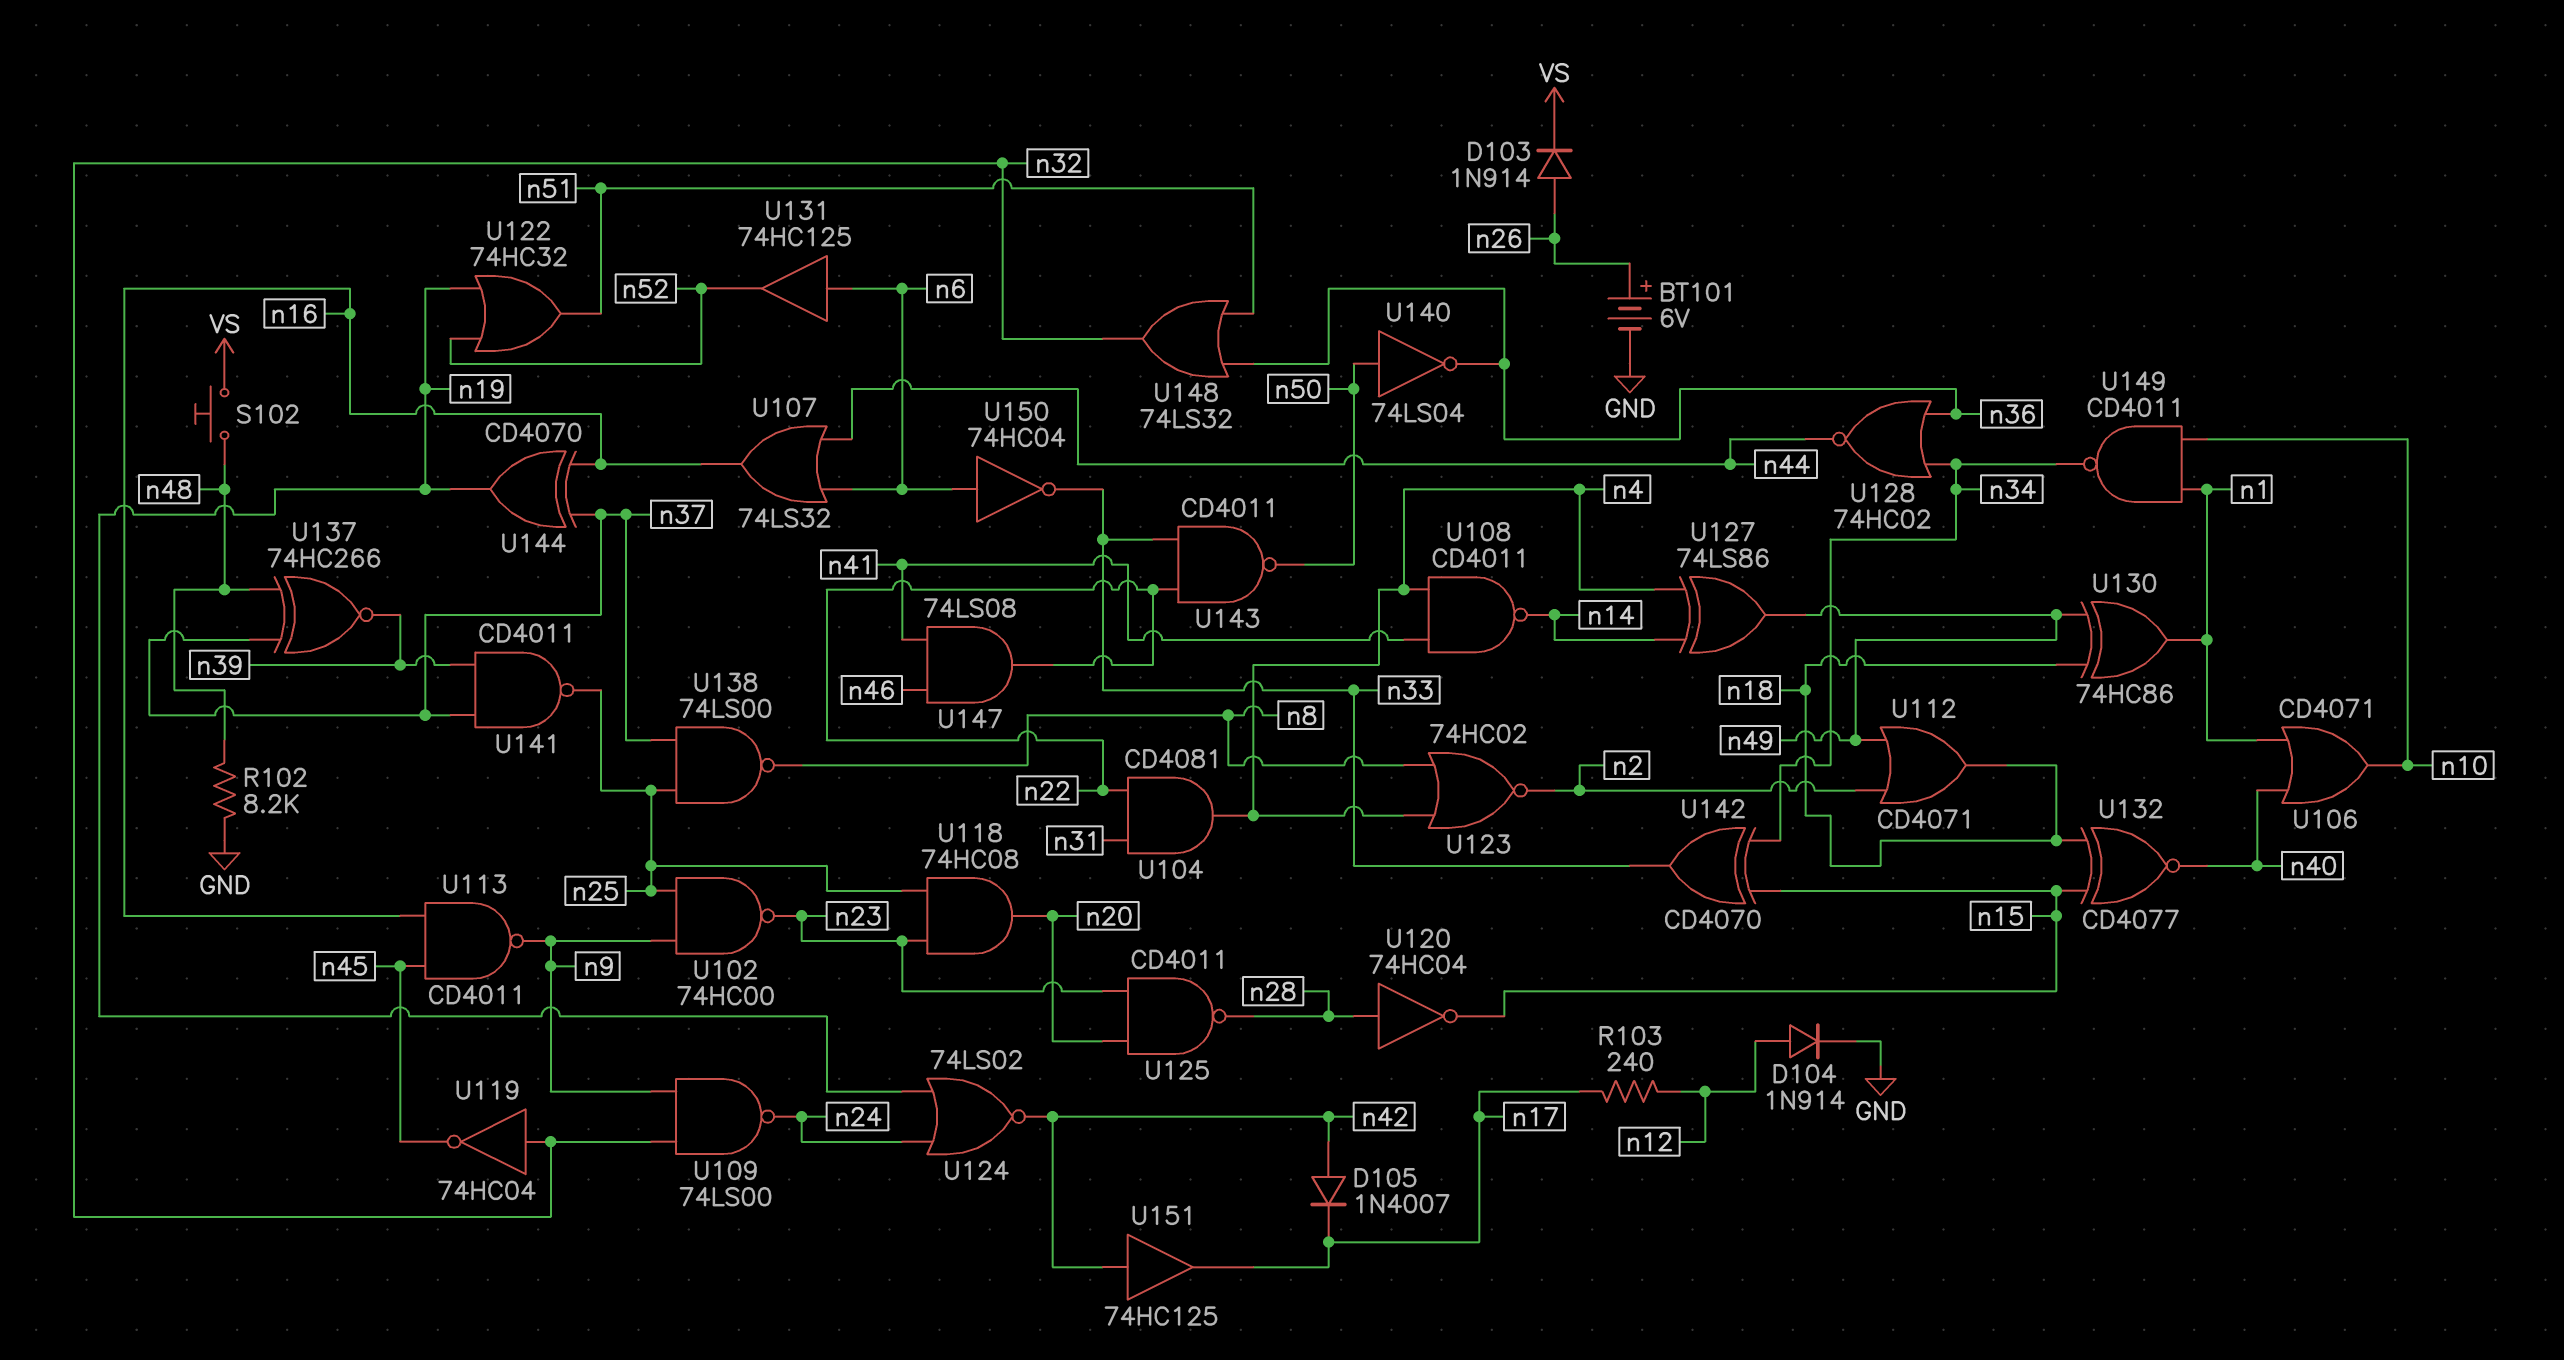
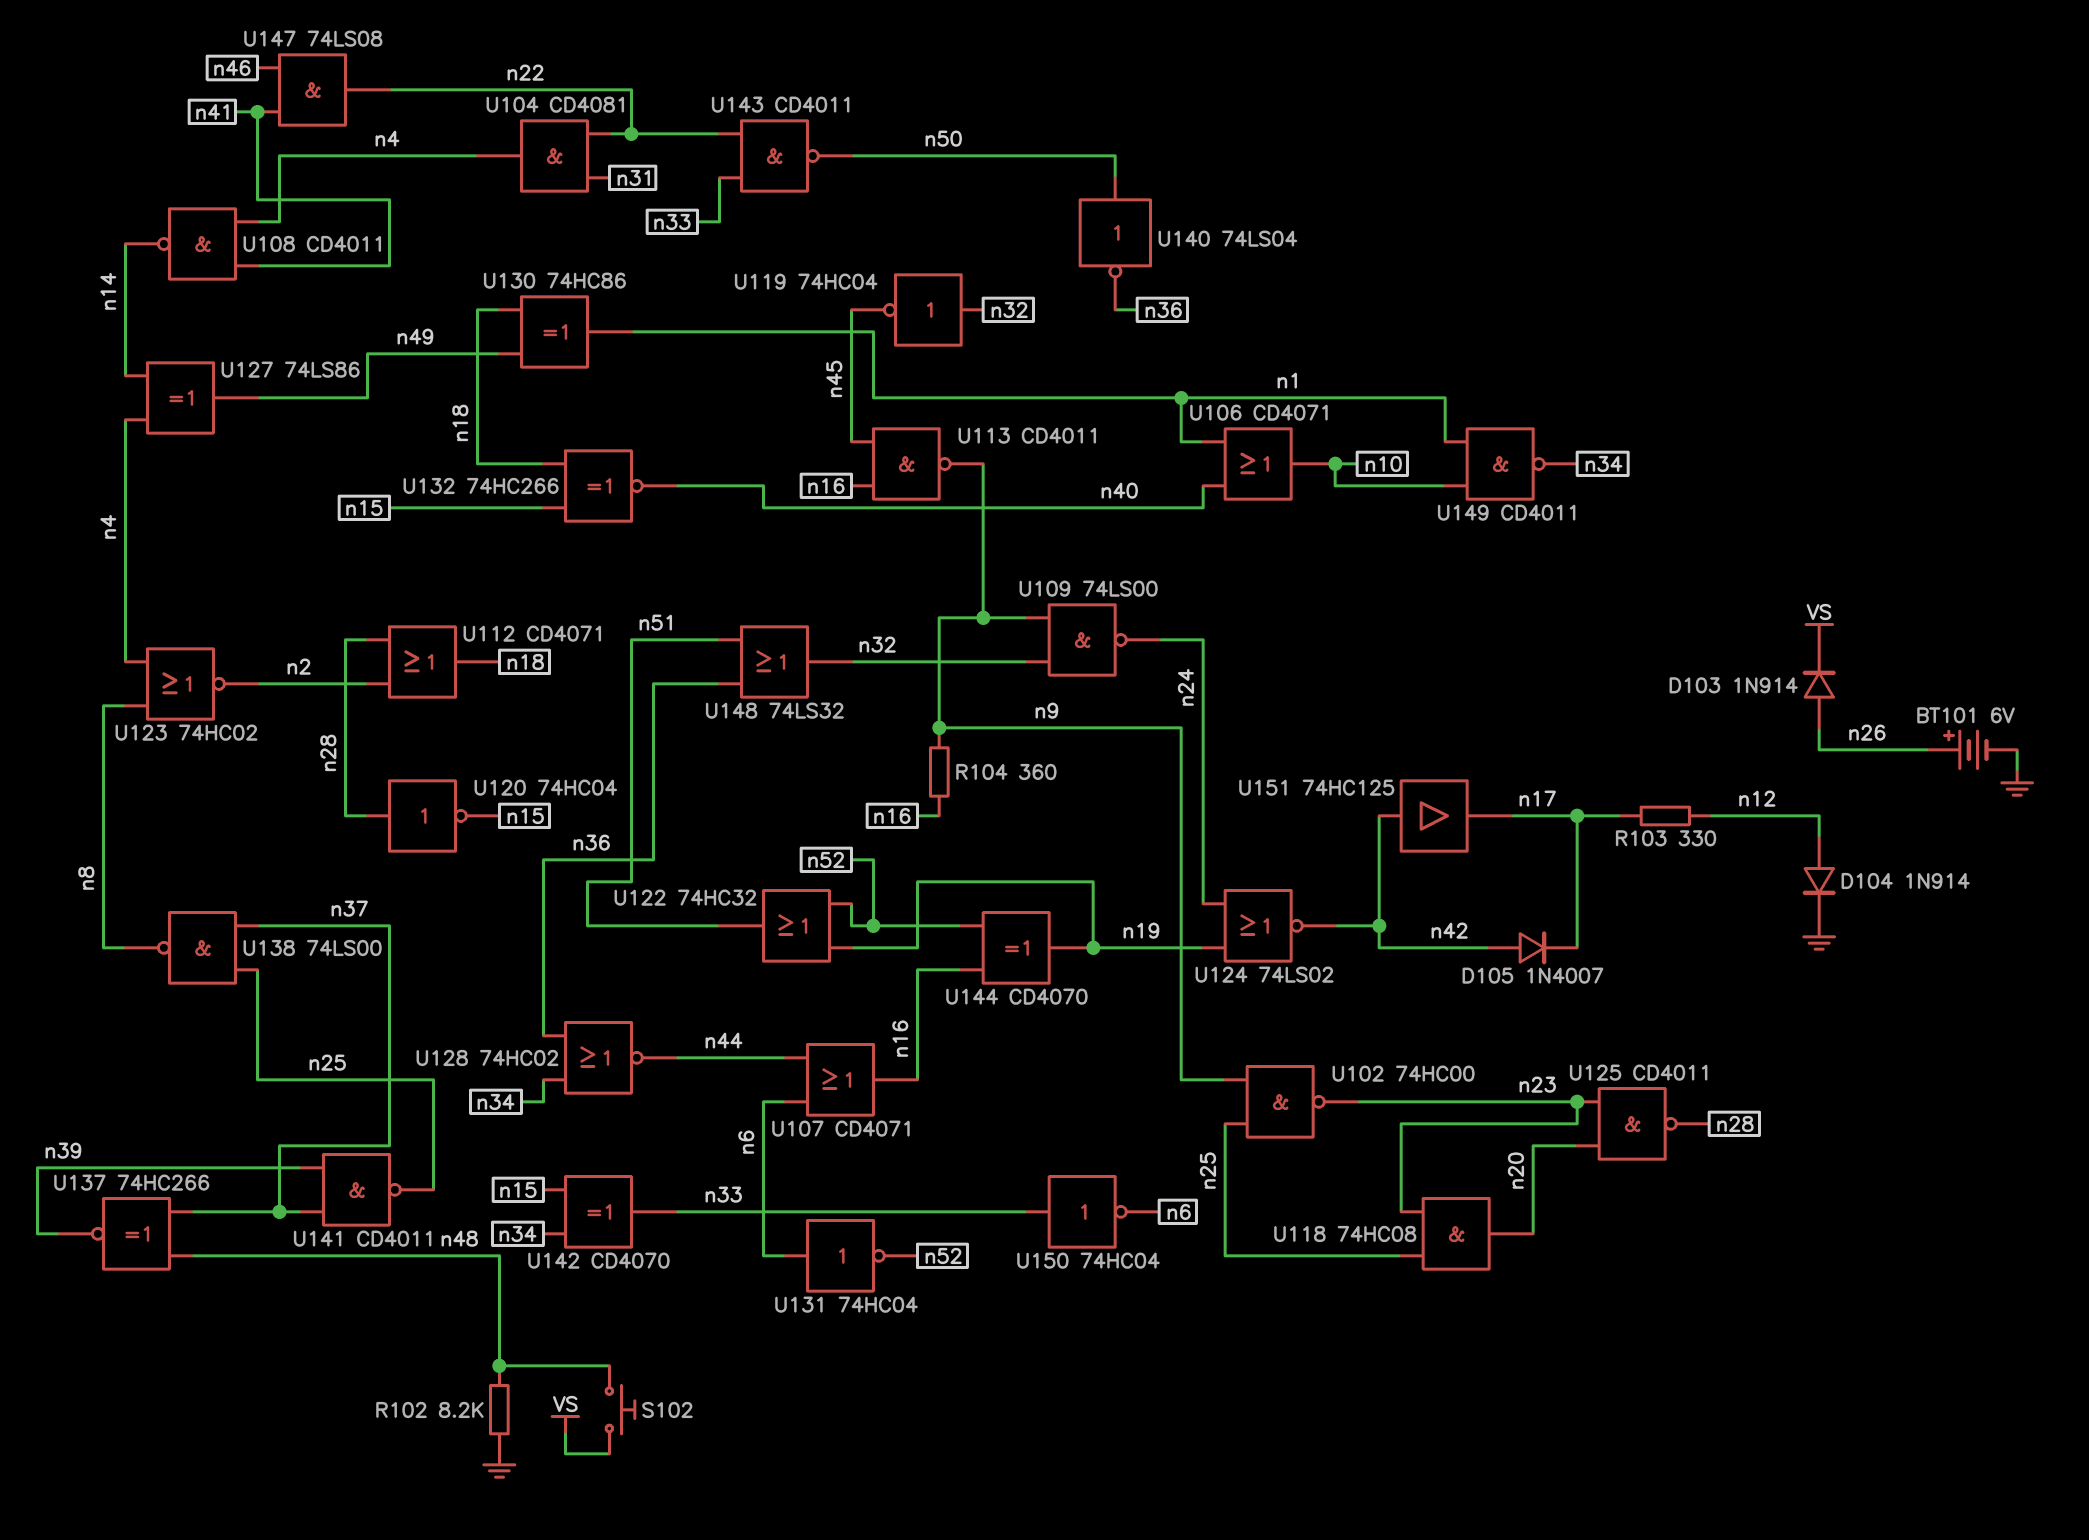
R103: 240 (n12, n17) -> 330 (n12, n17)
R104: none -> 360 (n9, n16)
U107: OR 74LS32 (in n6, in n44, out n16) -> OR CD4071 (in n6, in n44, out n16)
U112: OR CD4071 (in n2, in n49, out n18) -> OR CD4071 (in n2, in n28, out n18)
U131: buffer 74HC125 (in n6, out n52) -> NOT 74HC04 (in n6, out n52)
U132: XNOR CD4077 (in n15, in n18, out n40) -> XNOR 74HC266 (in n15, in n18, out n40)
U144: XOR CD4070 (in n16, in n37, out n19) -> XOR CD4070 (in n16, in n52, out n19)
U150: NOT 74HC04 (in n6, out n33) -> NOT 74HC04 (in n33, out n6)

